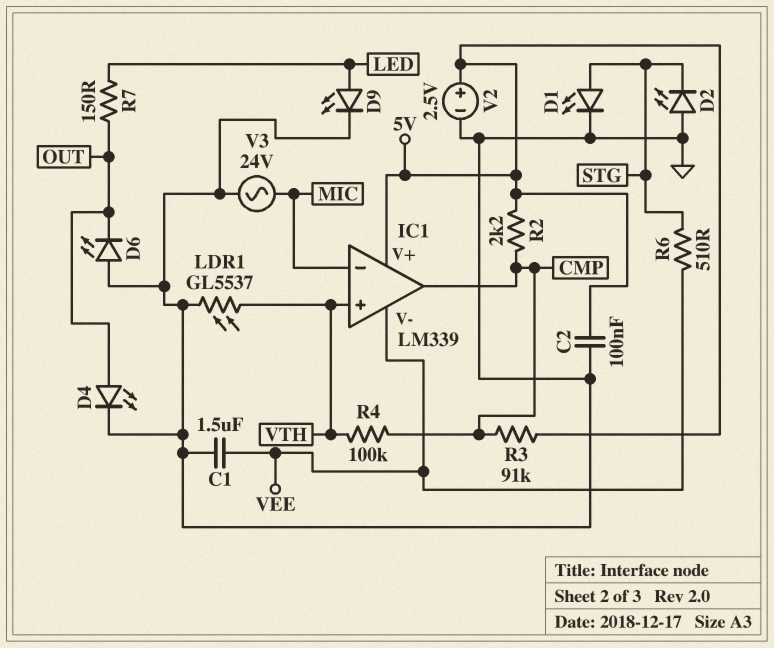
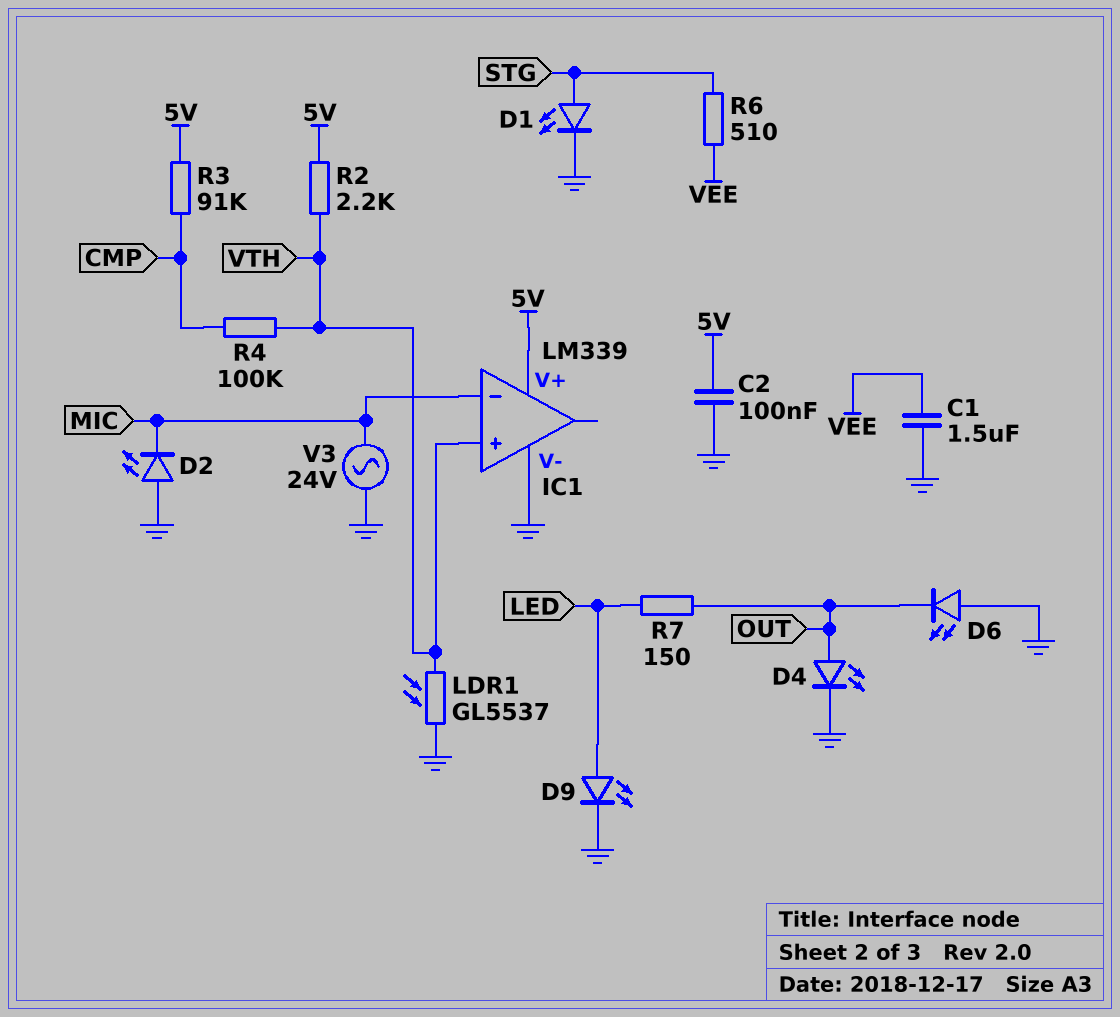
D2: LED (A GND, K STG) -> LED (A GND, K MIC)
IC1 pin V-: VEE -> GND
IC1 pin out: CMP -> none
R2: 2.2k (5V, CMP) -> 2.2k (5V, VTH)
V2: 2.5V (plus 5V, minus GND) -> none

